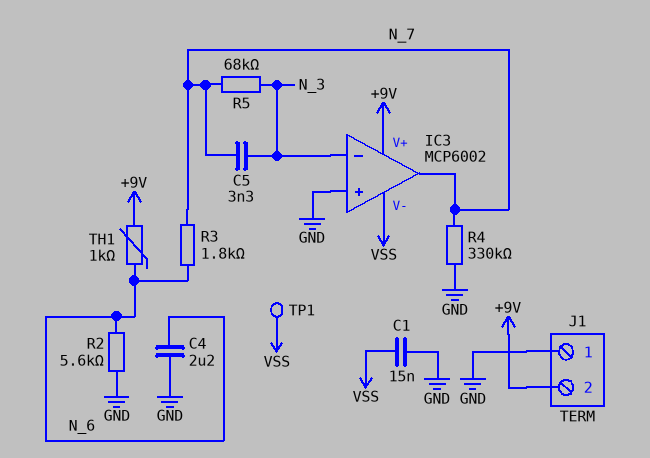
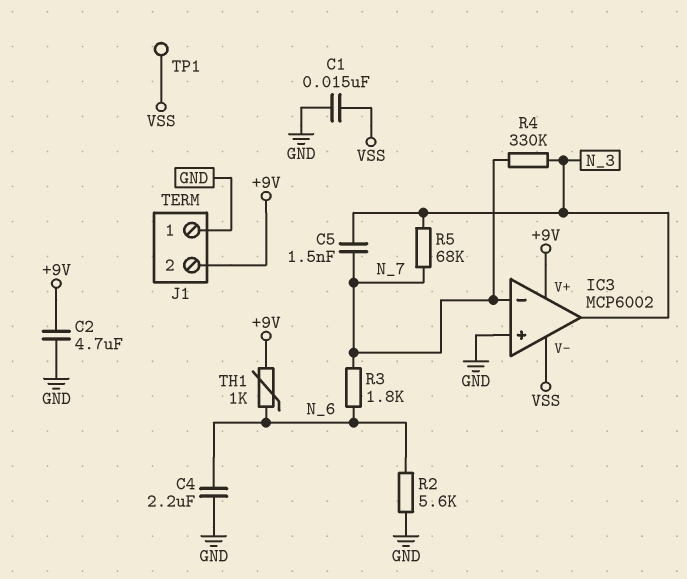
C2: none -> 4.7uF (+9V, GND)
C5: 3.3nF (N_3, N_7) -> 1.5nF (N_3, N_7)
IC3 pin in-: N_3 -> N_7
IC3 pin out: N_7 -> N_3
R4: 330k (GND, N_7) -> 330k (N_3, N_7)

